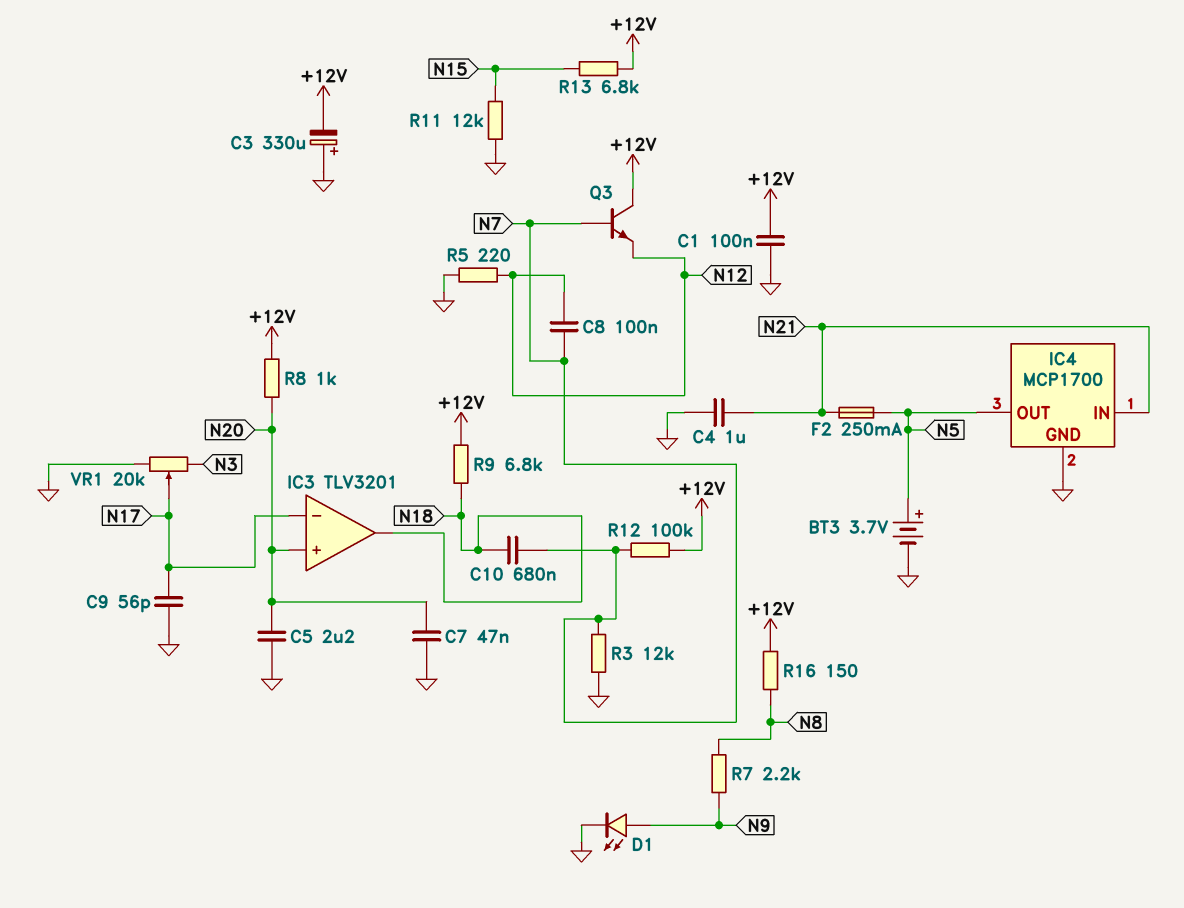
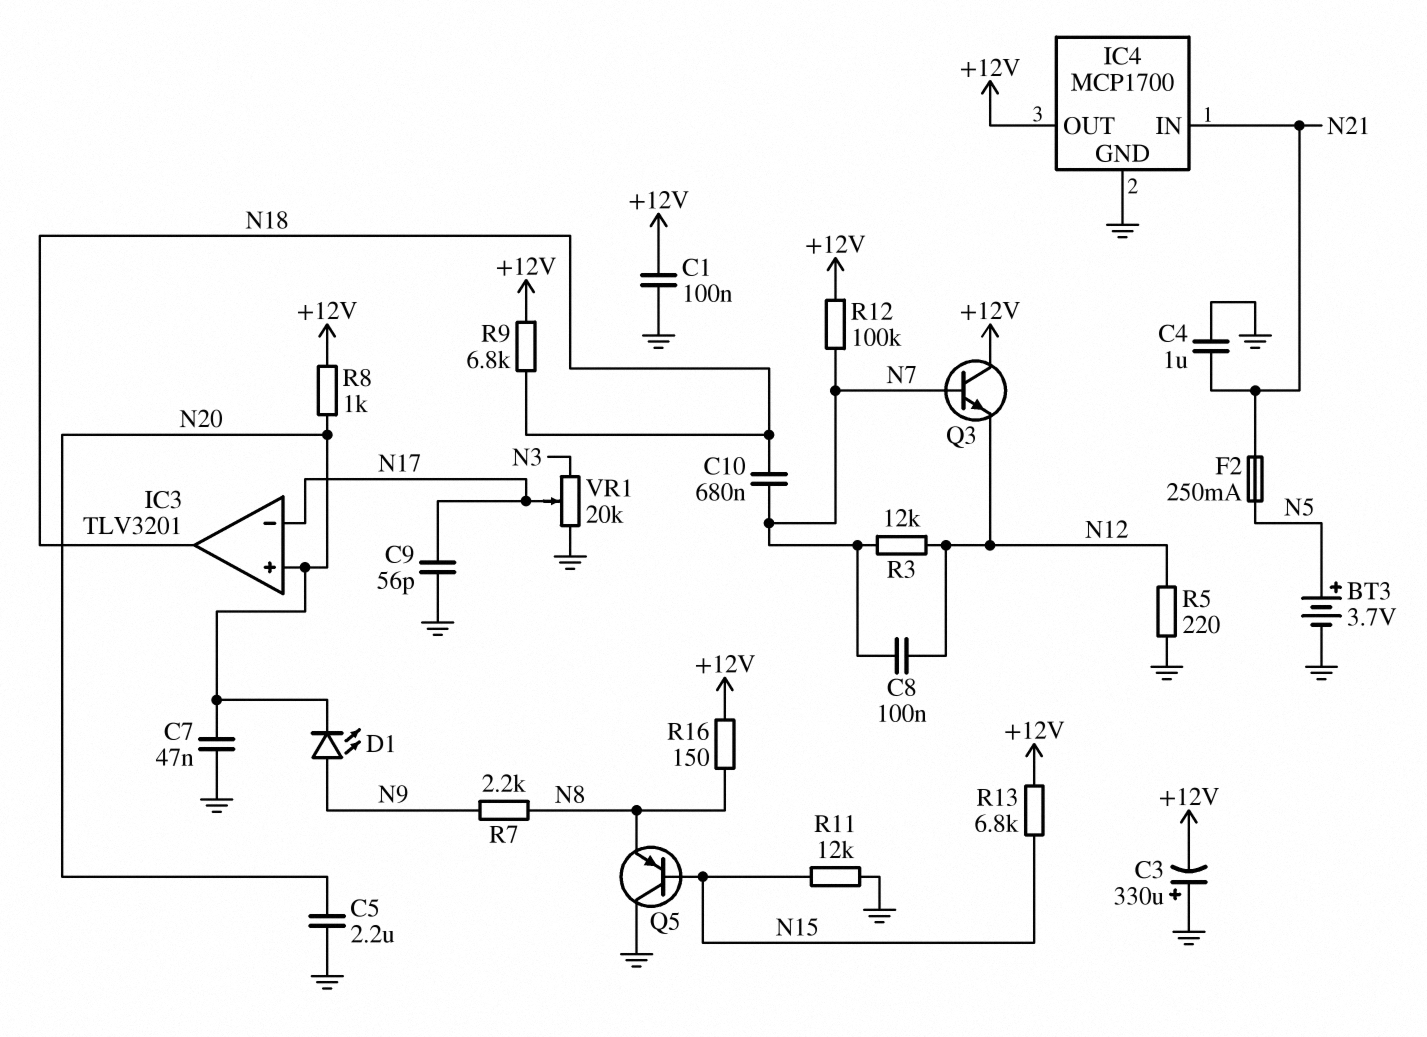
D1: LED (A N9, K GND) -> LED (A N9, K N20)
IC4 pin OUT: N5 -> +12V
Q5: none -> PNP (B N15, C GND, E N8)
R3: 12k (GND, N7) -> 12k (N7, N12)

